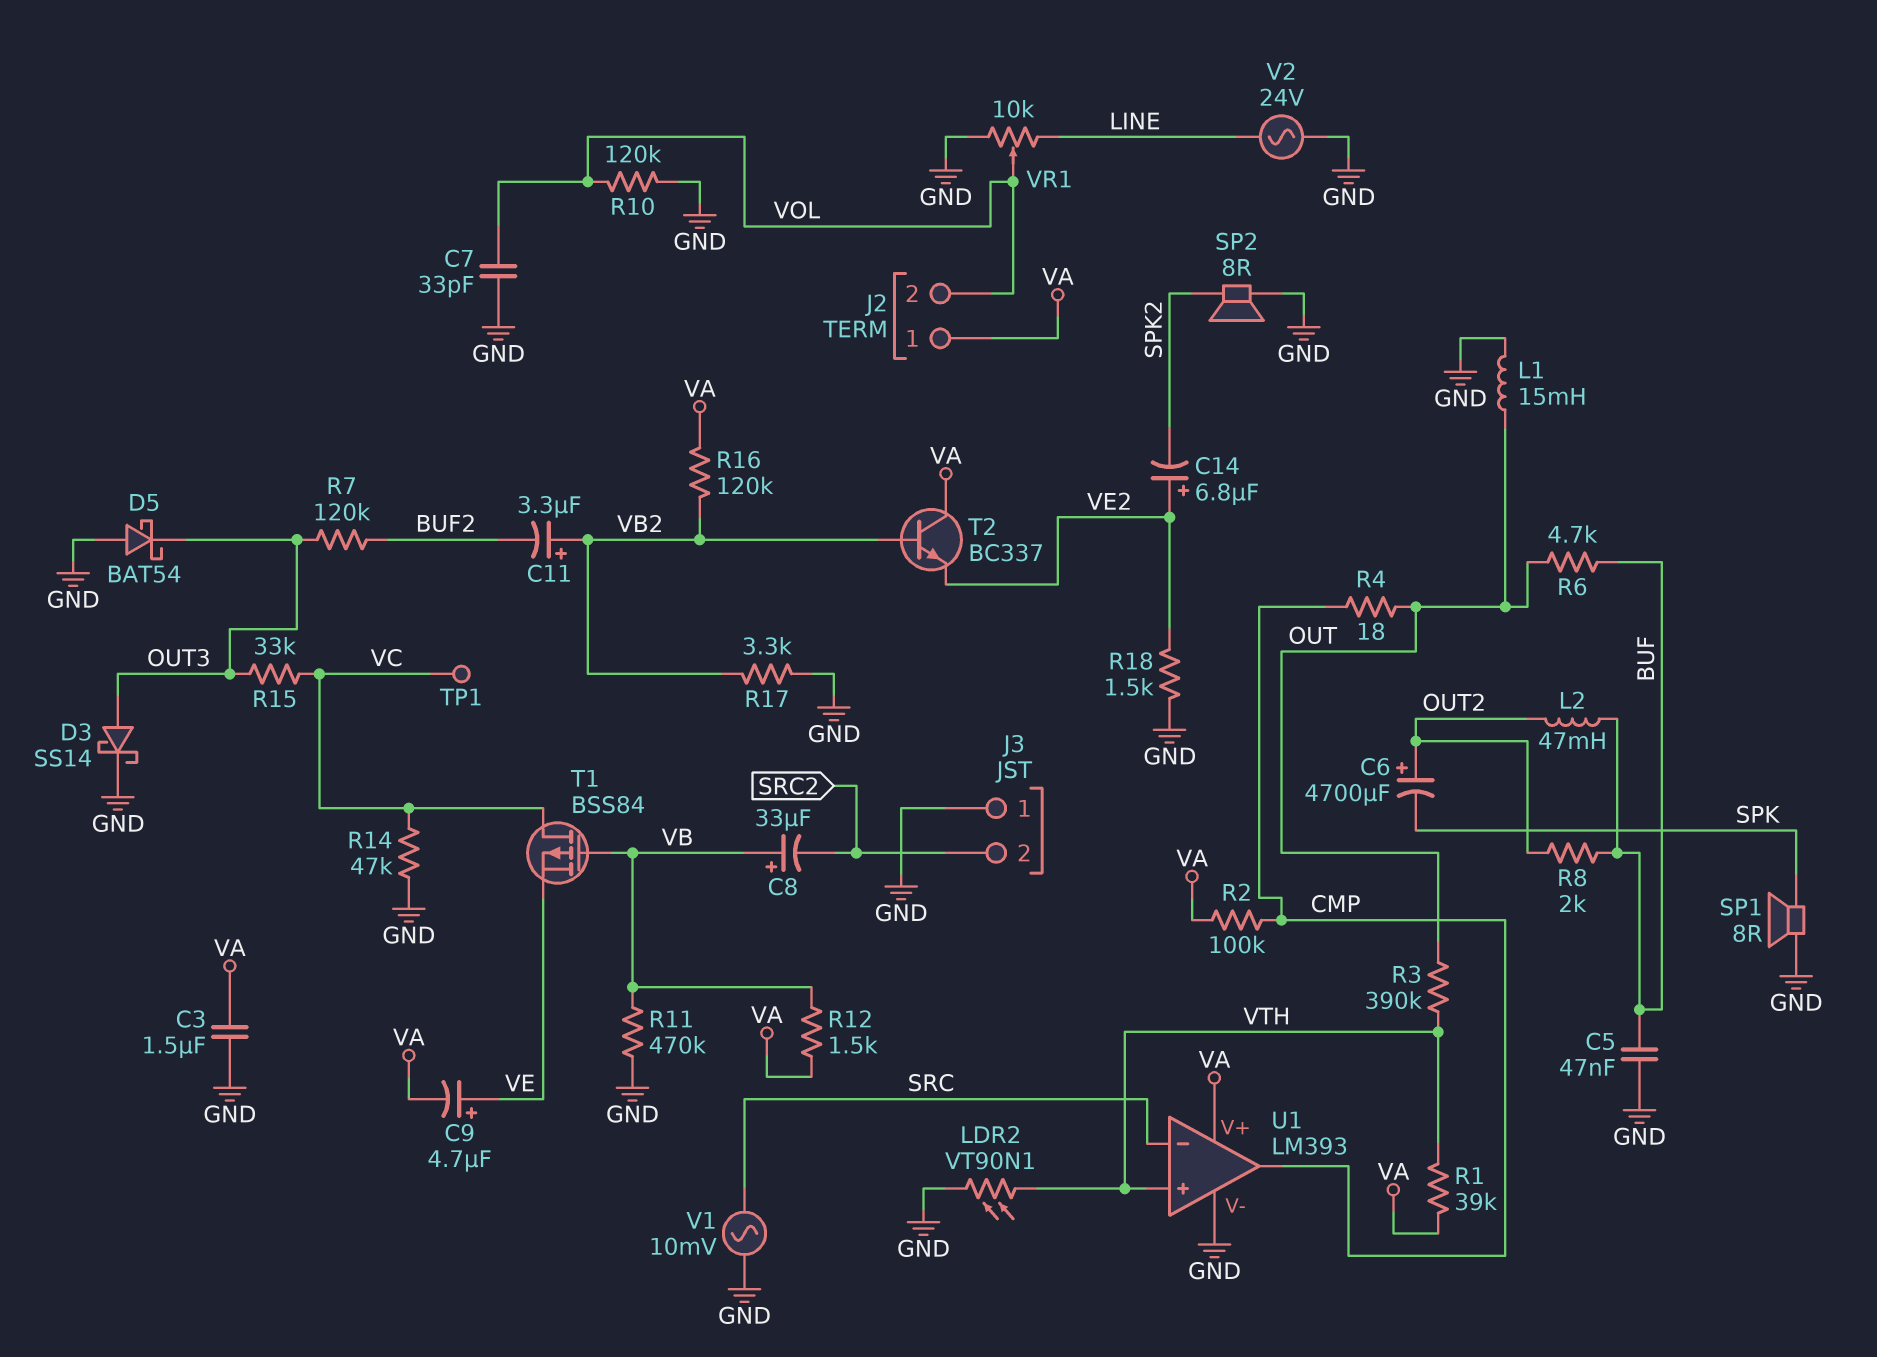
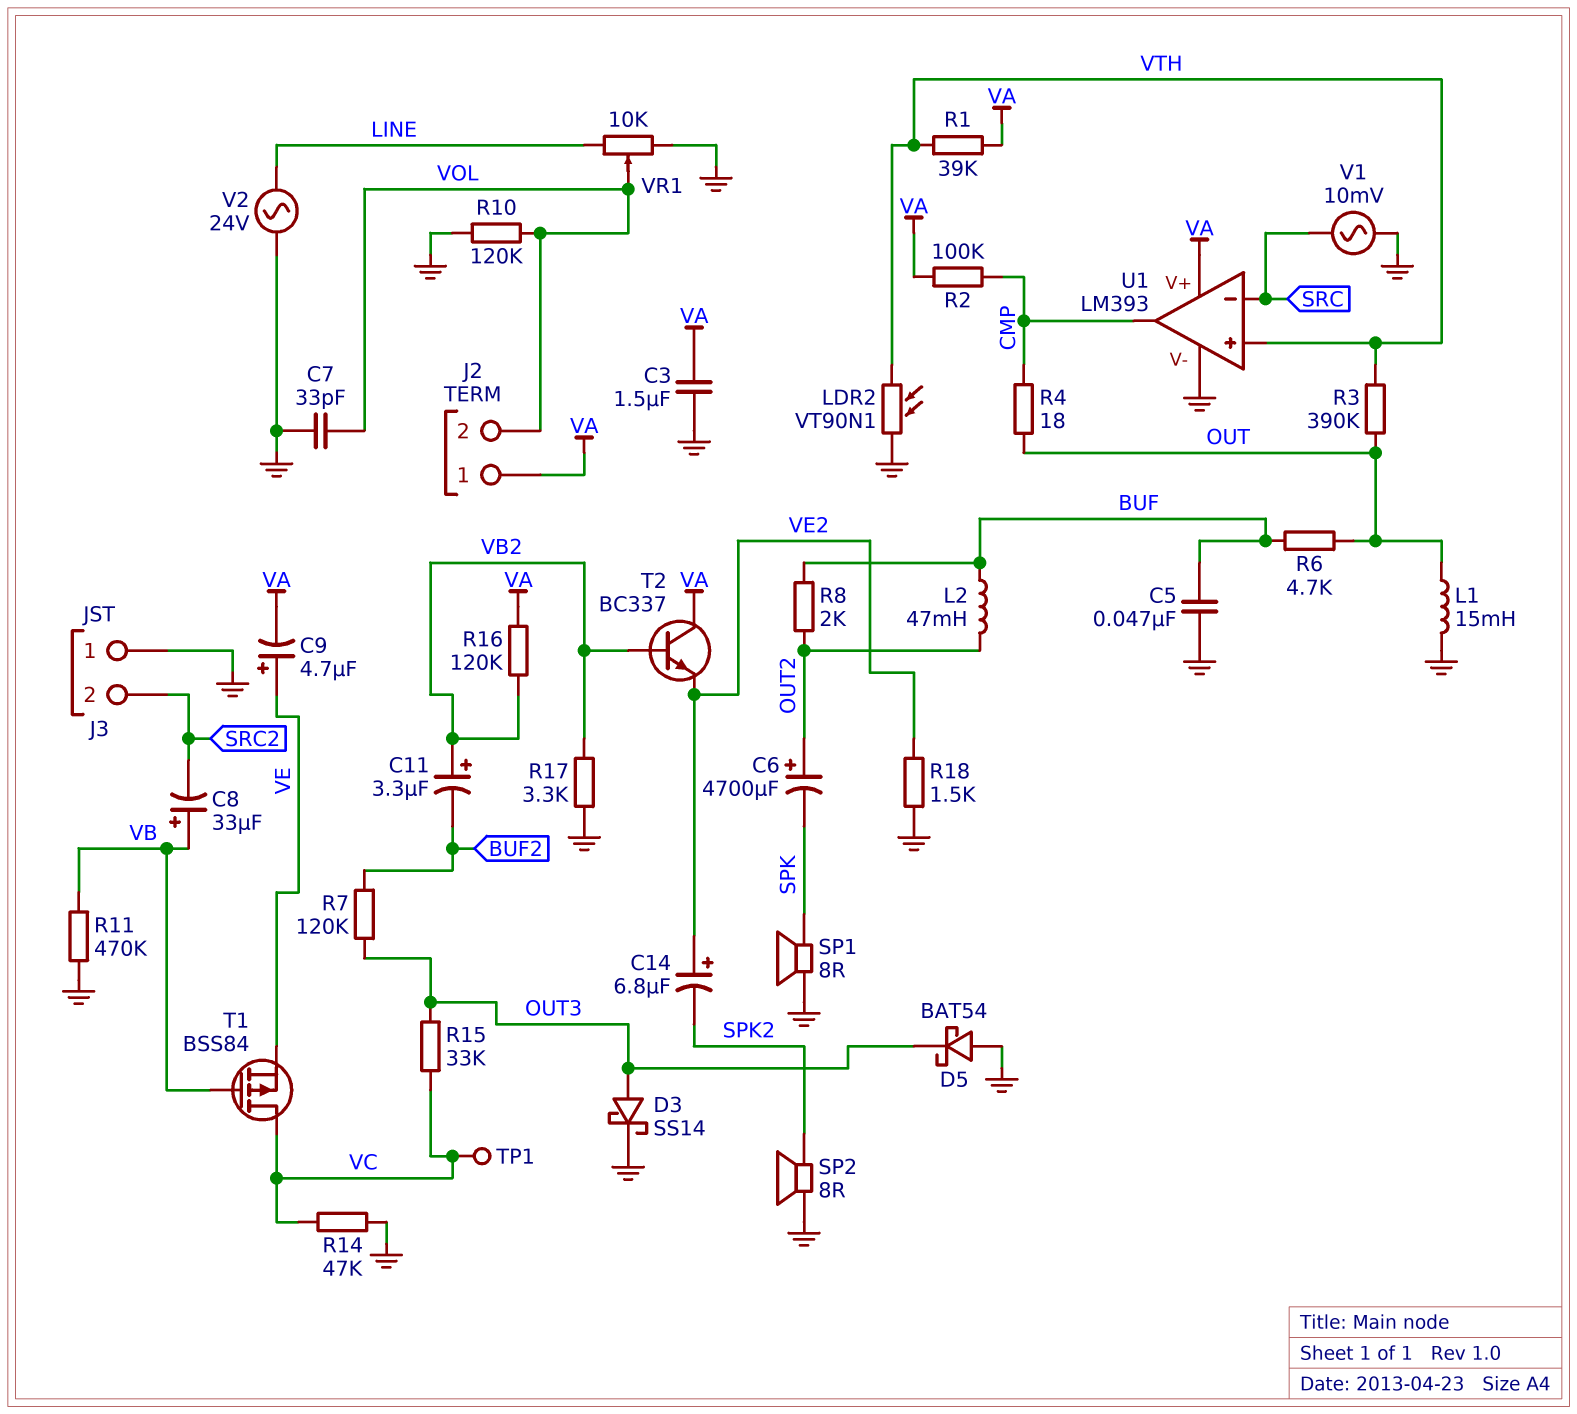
R12: 1.5k (VA, VB) -> none

